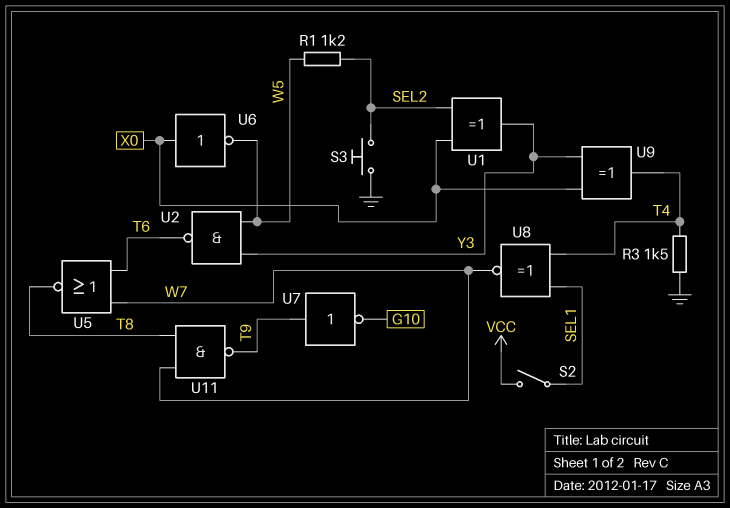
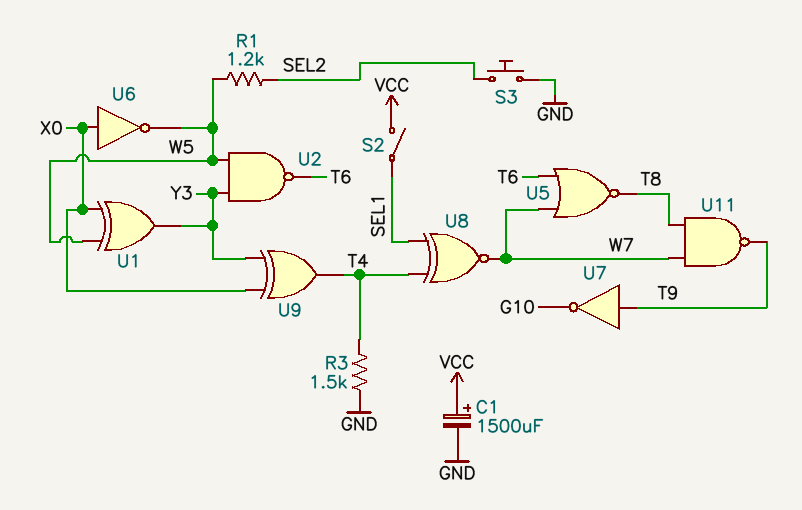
C1: none -> 1500uF (plus VCC, minus GND)
U1: XOR (in SEL2, in X0, out Y3) -> XOR (in W5, in X0, out Y3)

